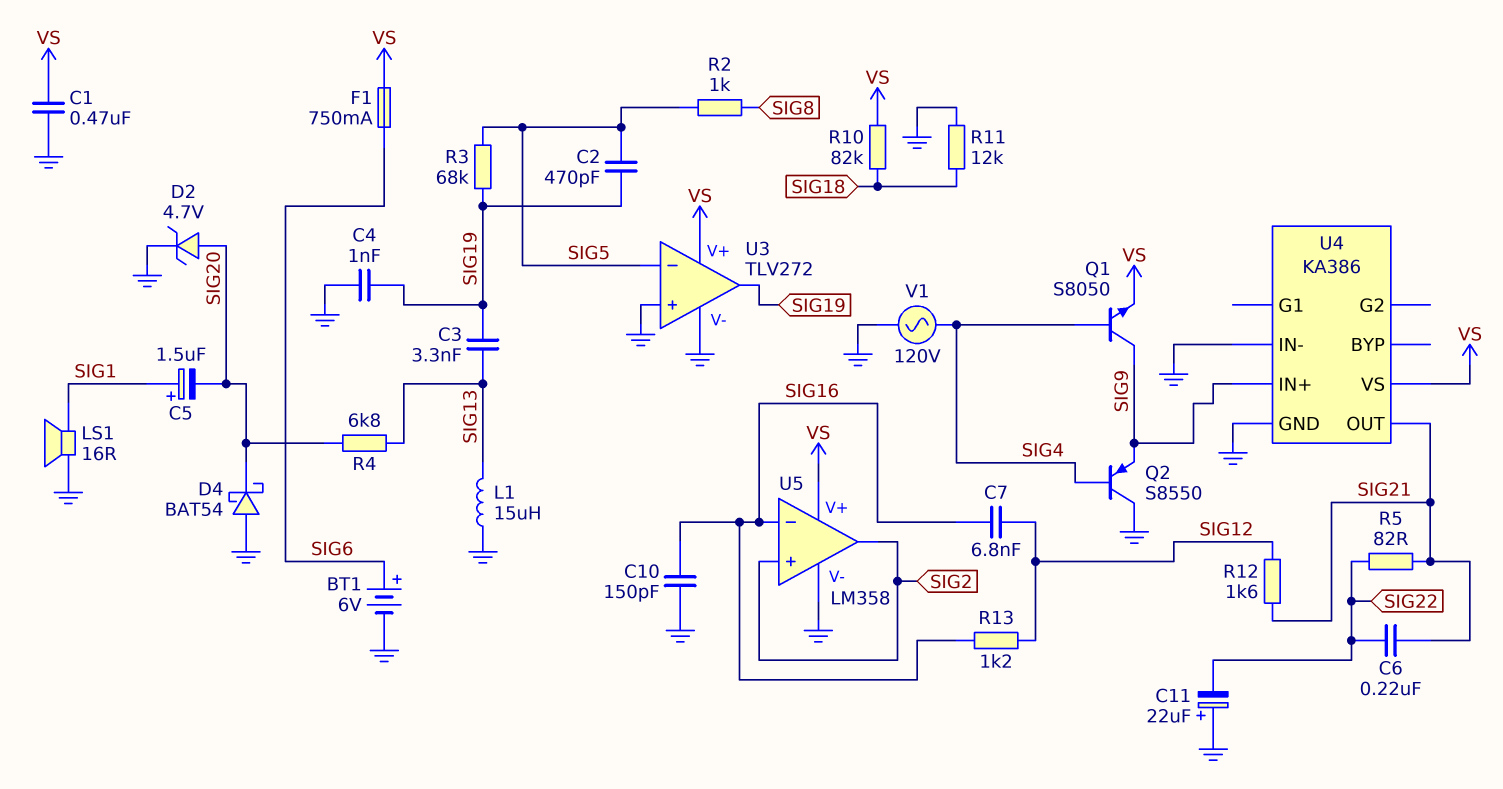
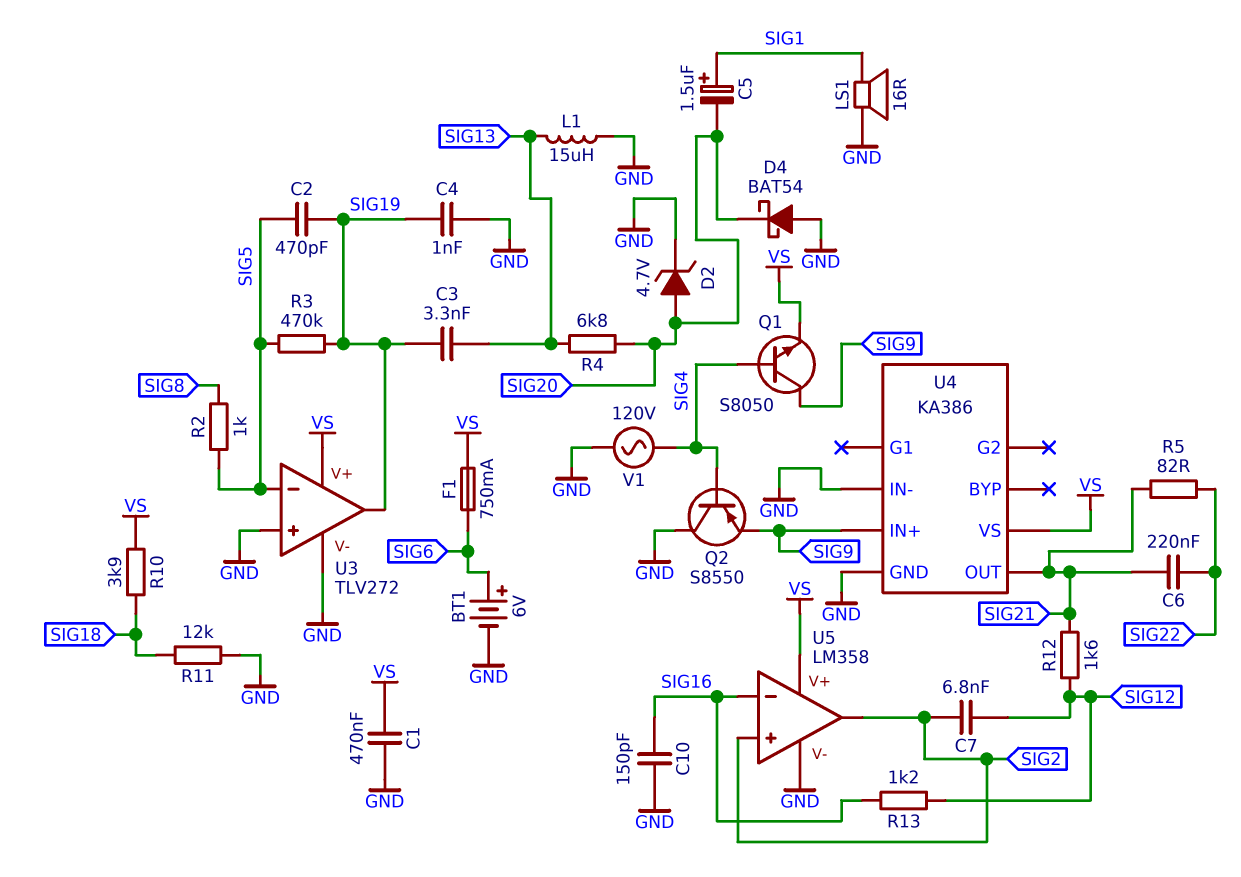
C7: 6.8nF (SIG12, SIG16) -> 6.8nF (SIG2, SIG12)
C11: 22uF (plus GND, minus SIG22) -> none
R3: 68k (SIG5, SIG19) -> 470k (SIG5, SIG19)
R10: 82k (SIG18, VS) -> 3.9k (SIG18, VS)

